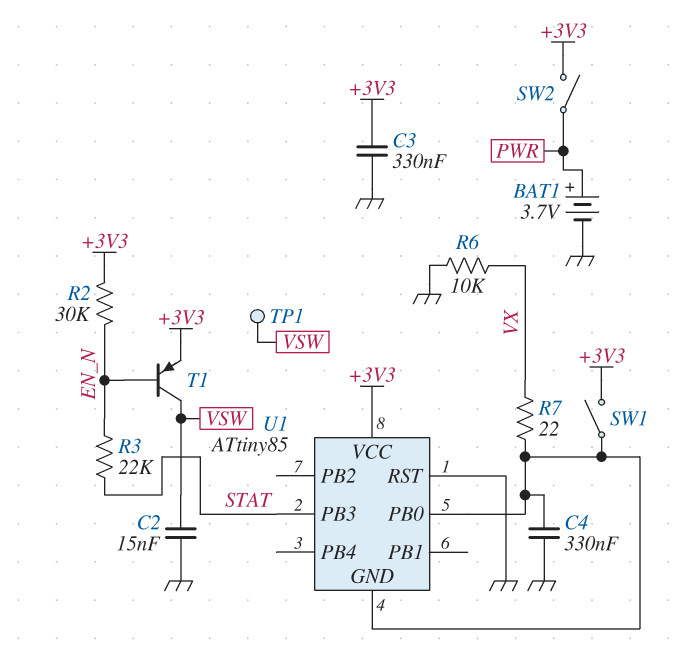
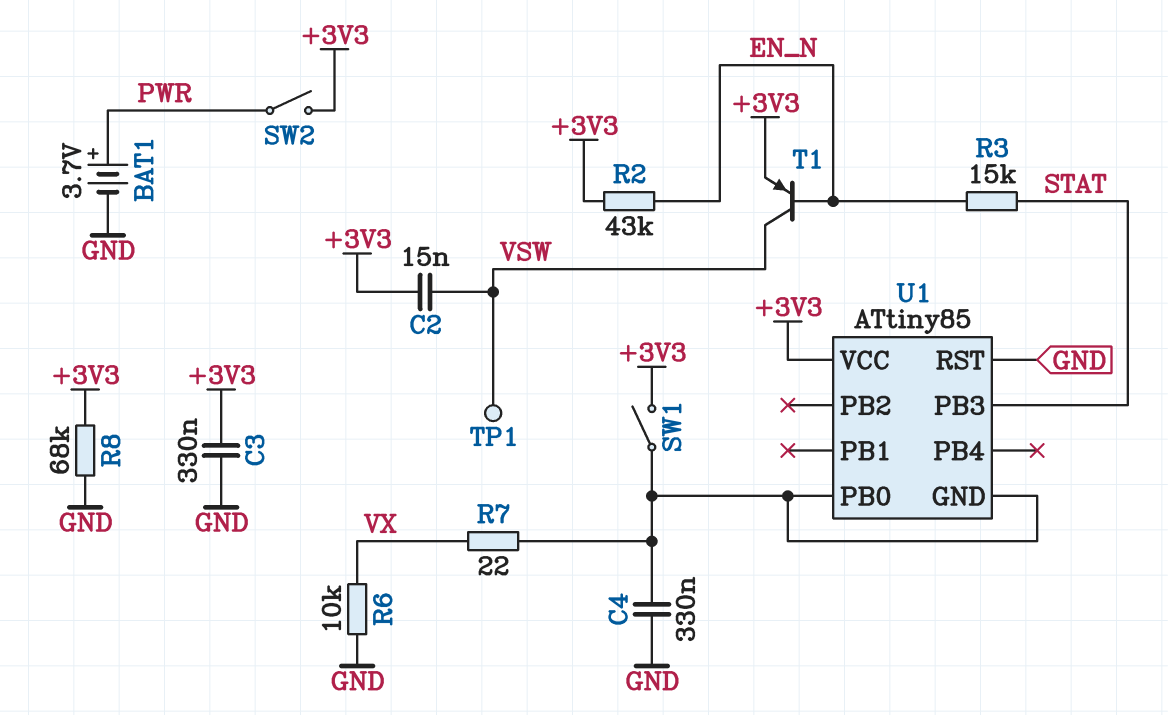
C2: 15nF (GND, VSW) -> 15nF (+3V3, VSW)
R2: 30k (+3V3, EN_N) -> 43k (+3V3, EN_N)
R3: 22k (EN_N, STAT) -> 15k (EN_N, STAT)
R8: none -> 68k (+3V3, GND)

